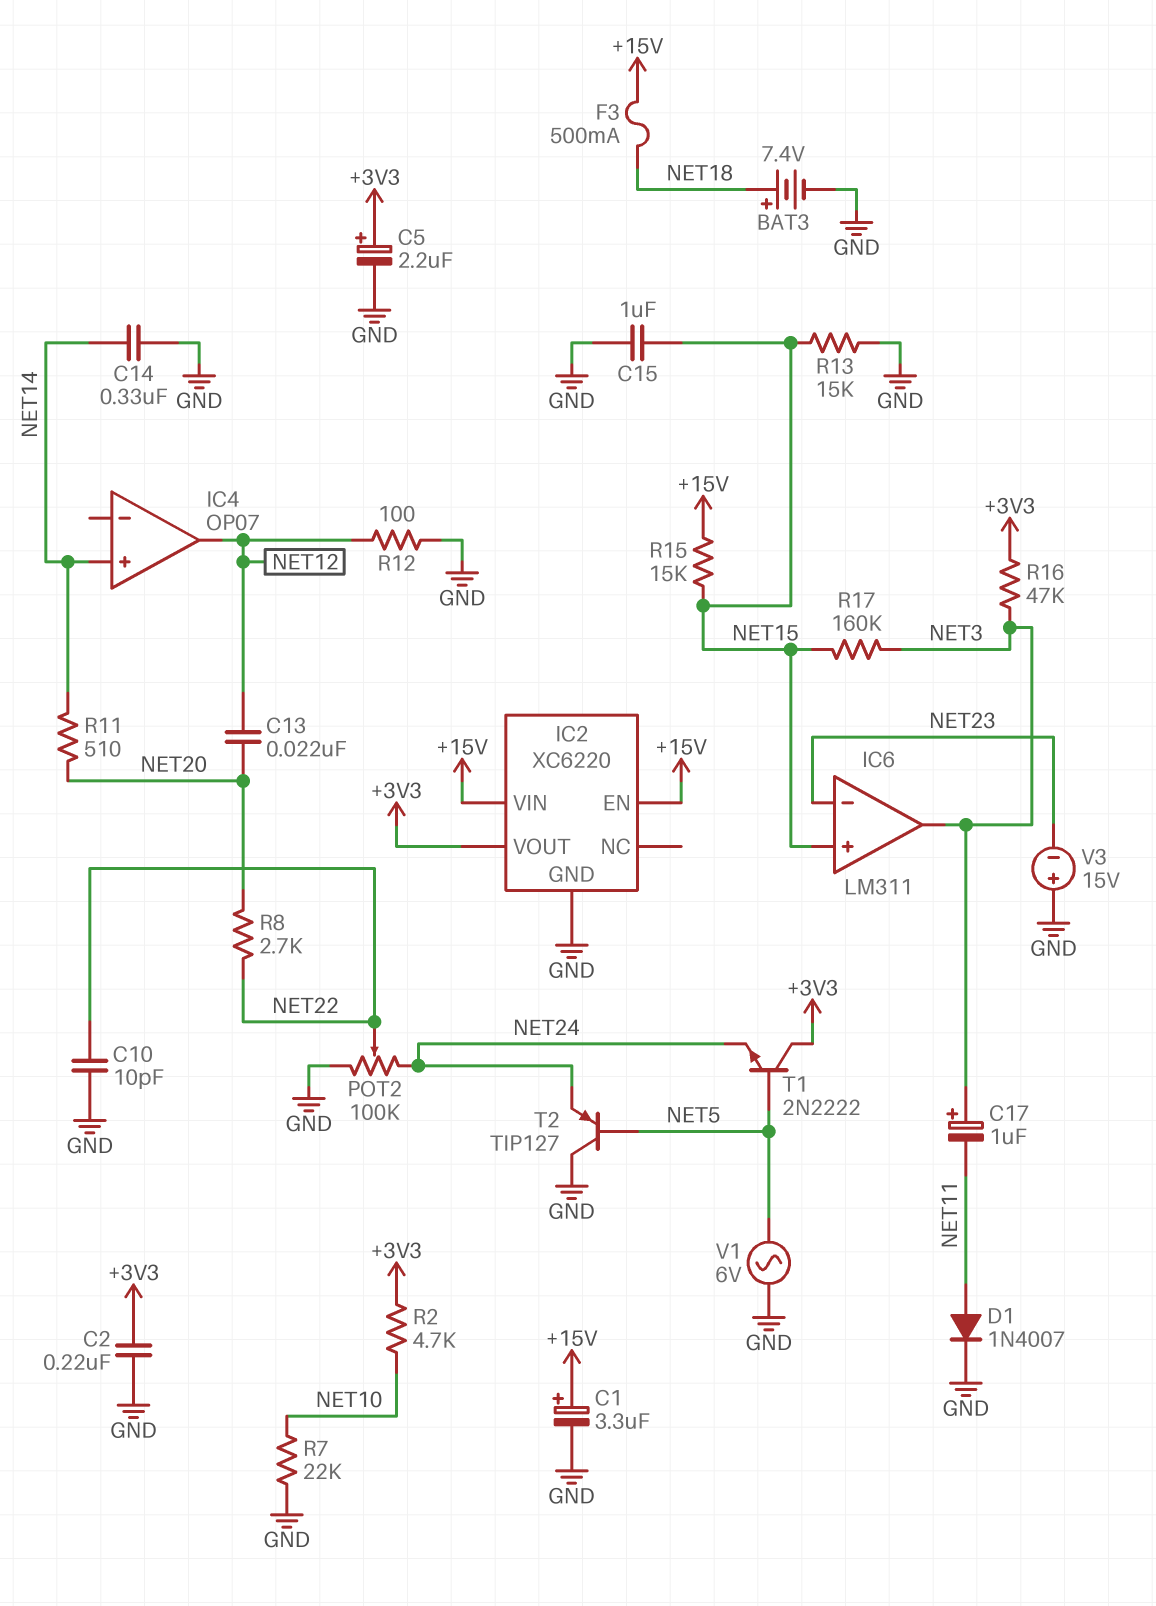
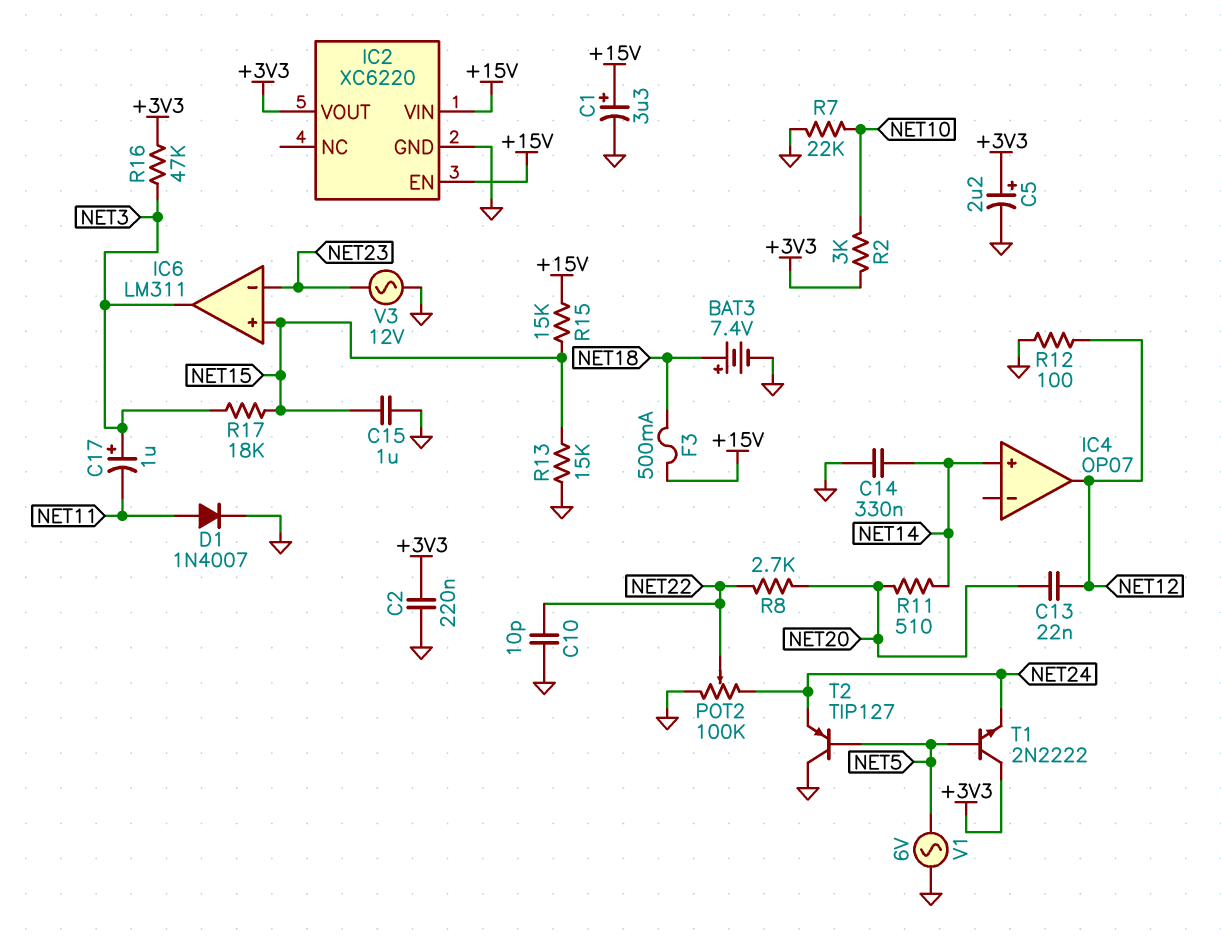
R2: 4.7k (+3V3, NET10) -> 3k (+3V3, NET10)
R17: 160k (NET3, NET15) -> 18k (NET3, NET15)
V3: 15V (plus GND, minus NET23) -> AC 12V (GND, NET23)

